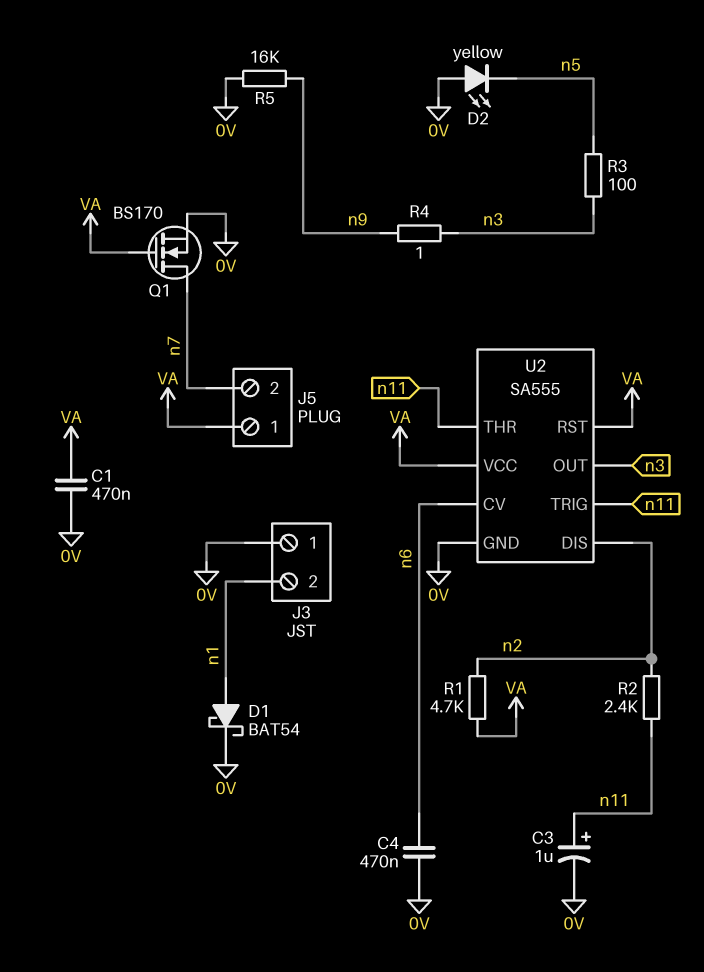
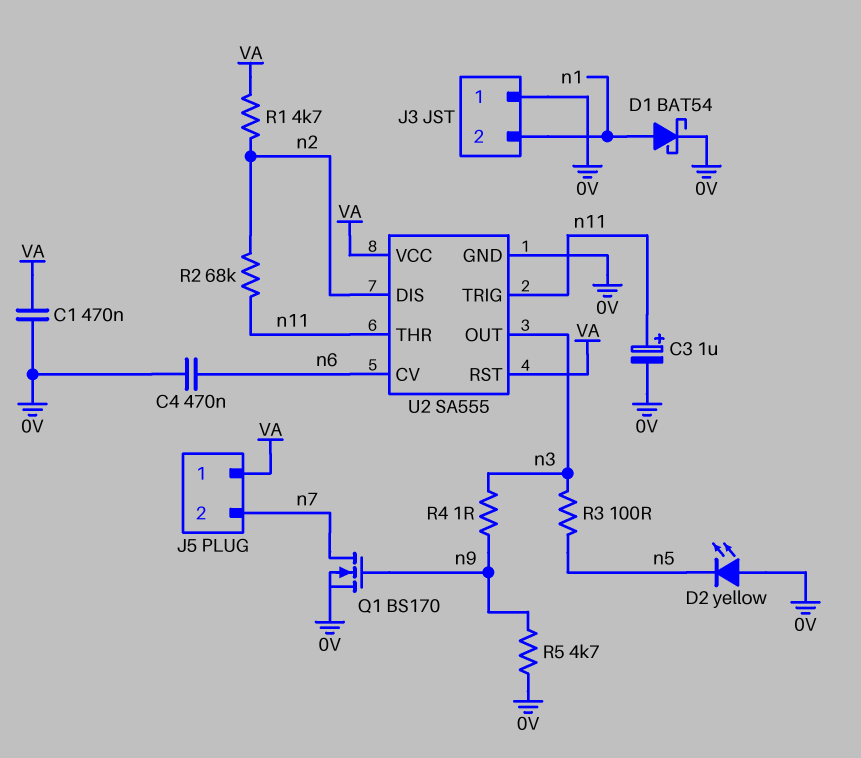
Q1: NMOS BS170 (G VA, D n7, S 0V) -> NMOS BS170 (G n9, D n7, S 0V)
R2: 2.4k (n2, n11) -> 68k (n2, n11)
R5: 16k (0V, n9) -> 4.7k (0V, n9)

